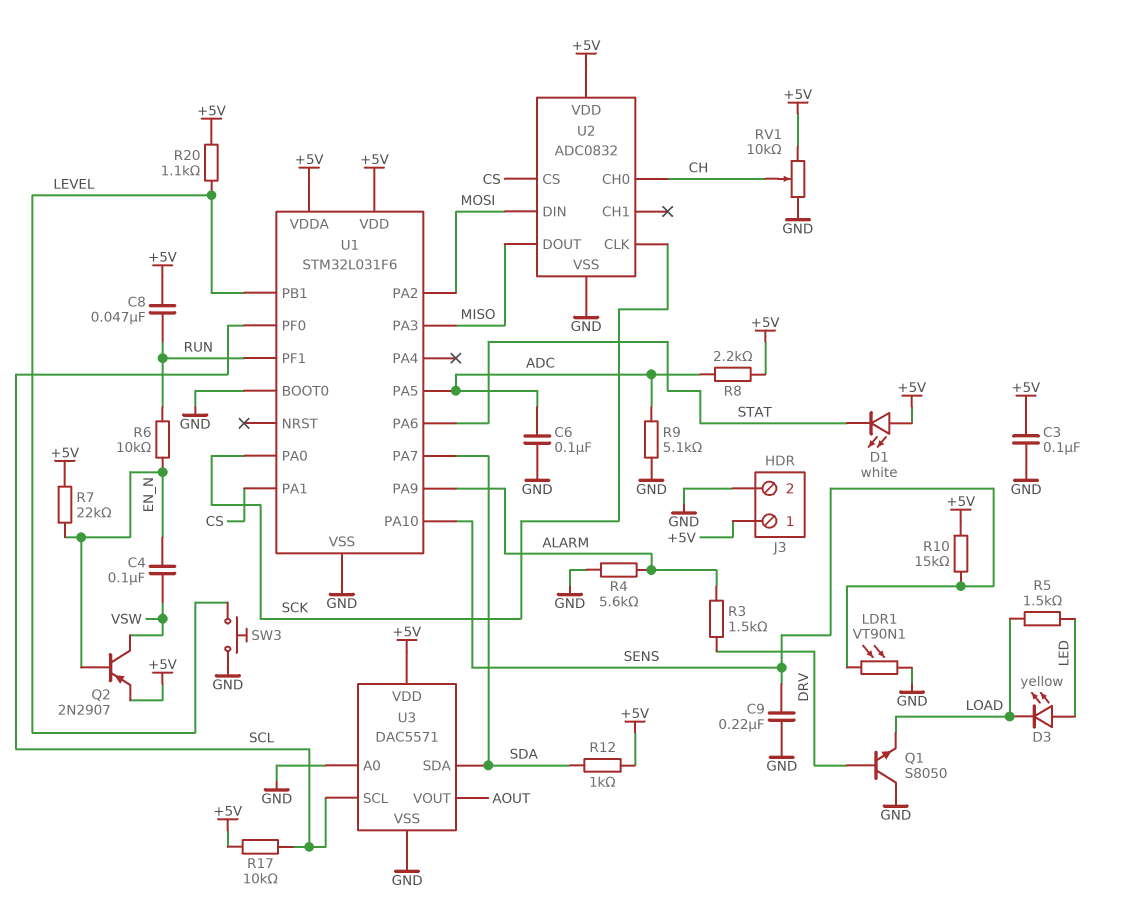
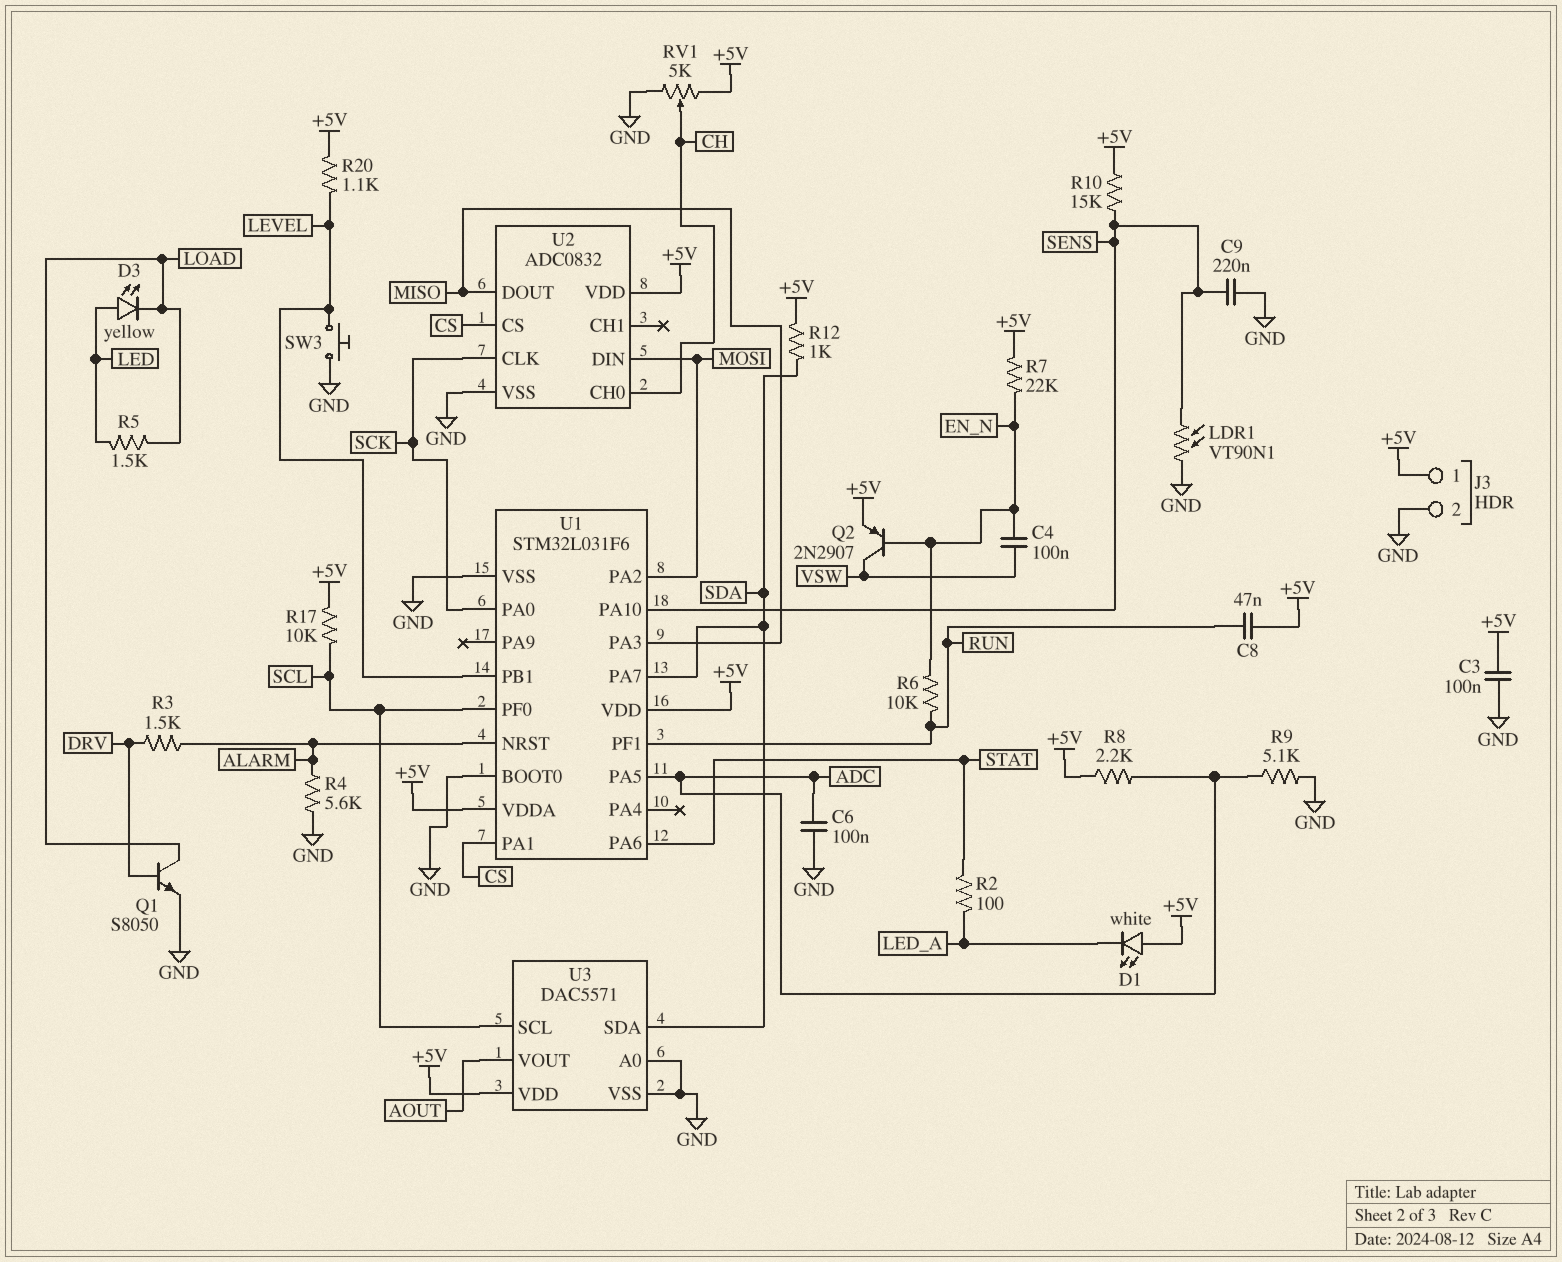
D1: LED white (A +5V, K STAT) -> LED white (A +5V, K LED_A)
Q1: NPN S8050 (B DRV, C GND, E LOAD) -> NPN S8050 (B DRV, C LOAD, E GND)
R2: none -> 100 (LED_A, STAT)
RV1: 10k (+5V, GND, wiper CH) -> 5k (+5V, GND, wiper CH)
U1 pin NRST: none -> ALARM
U1 pin PA9: ALARM -> none

